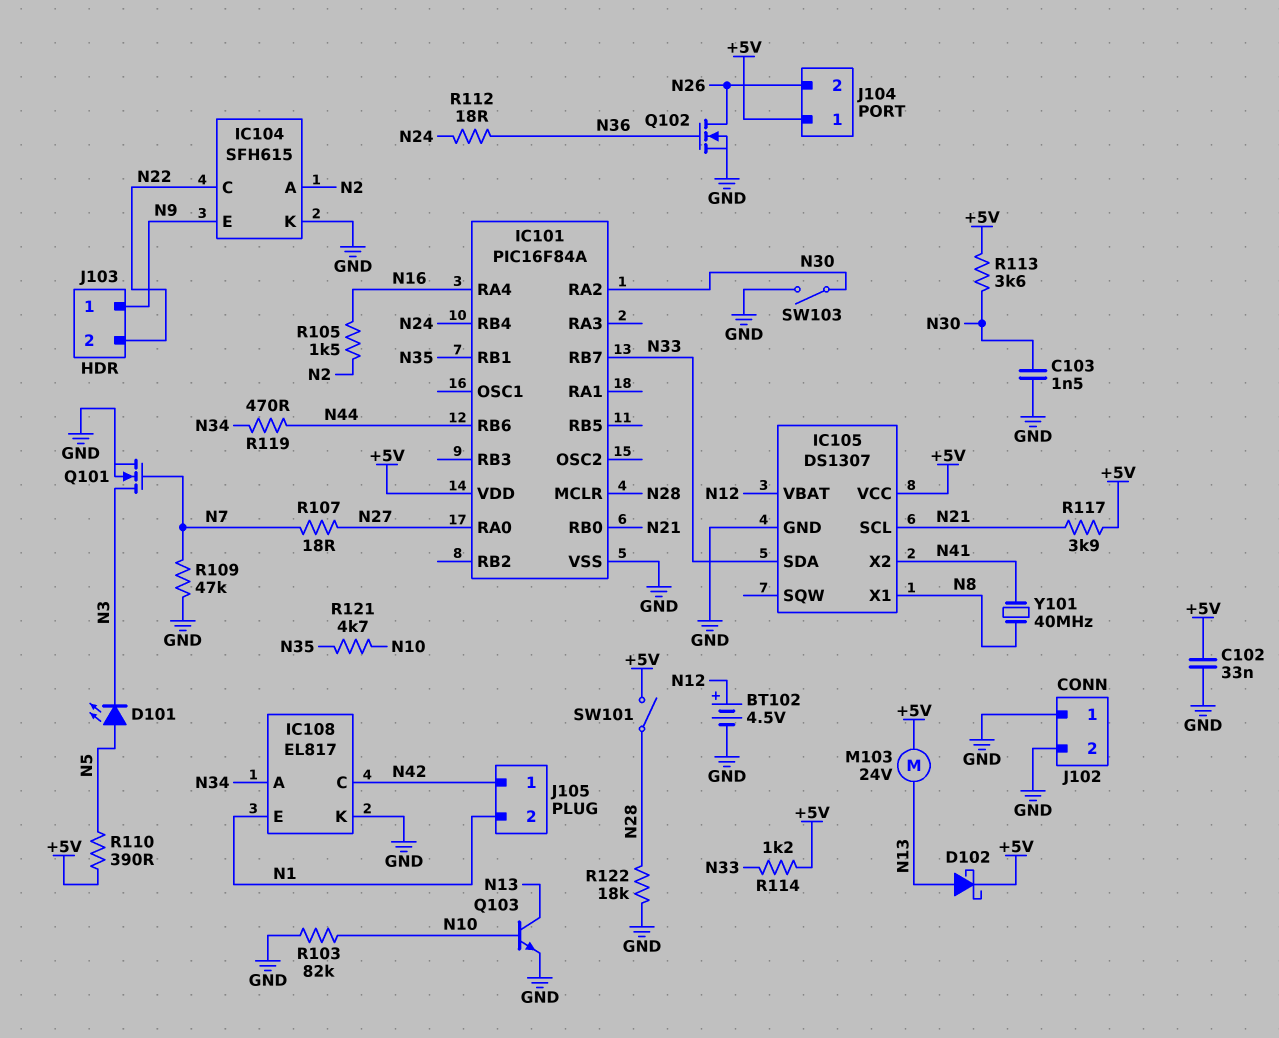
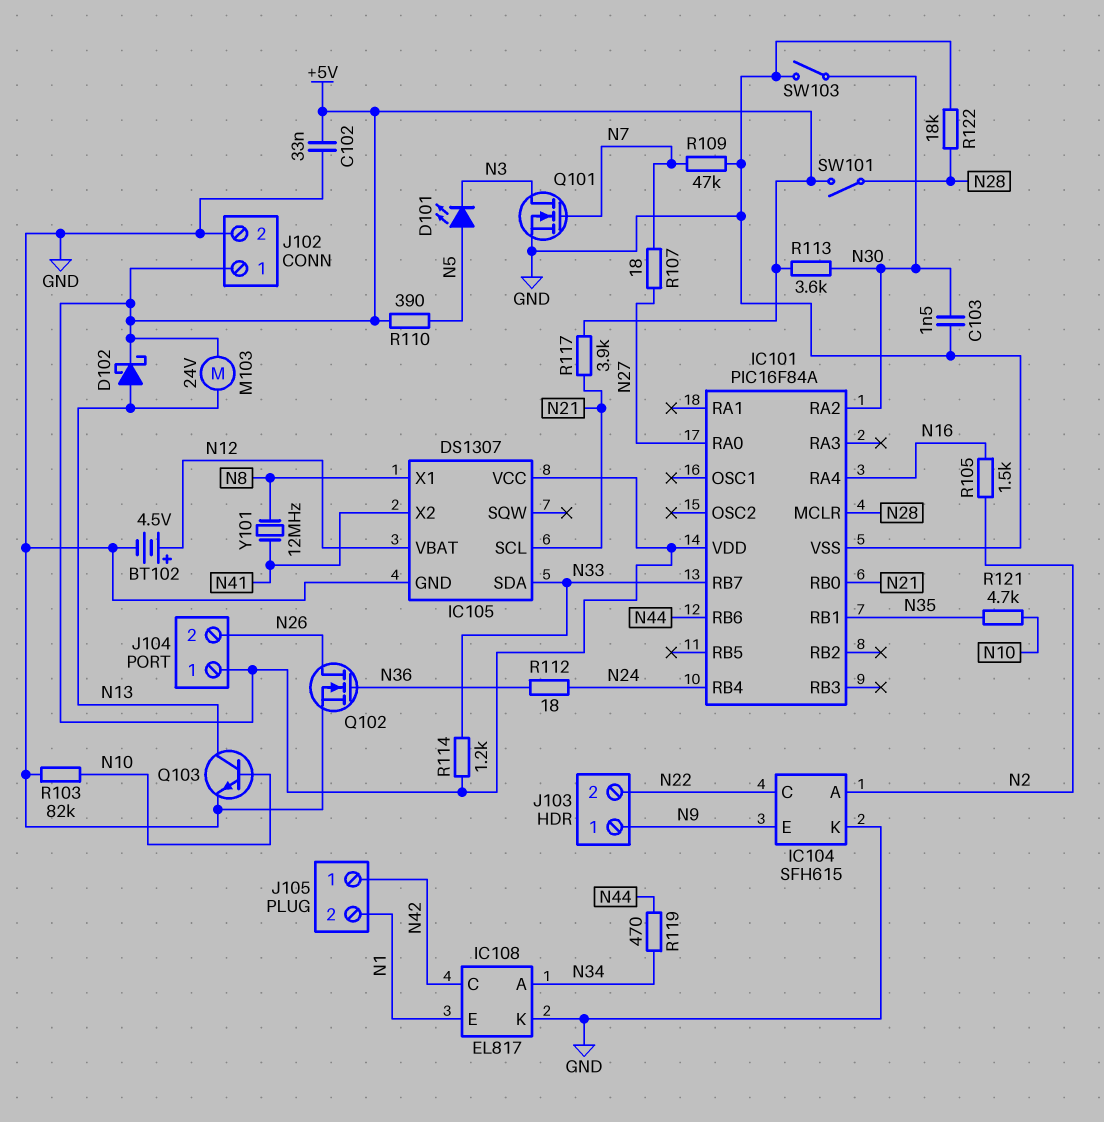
J102 pin 1: GND -> +5V
Y101: 40MHz (N8, N41) -> 12MHz (N8, N41)

